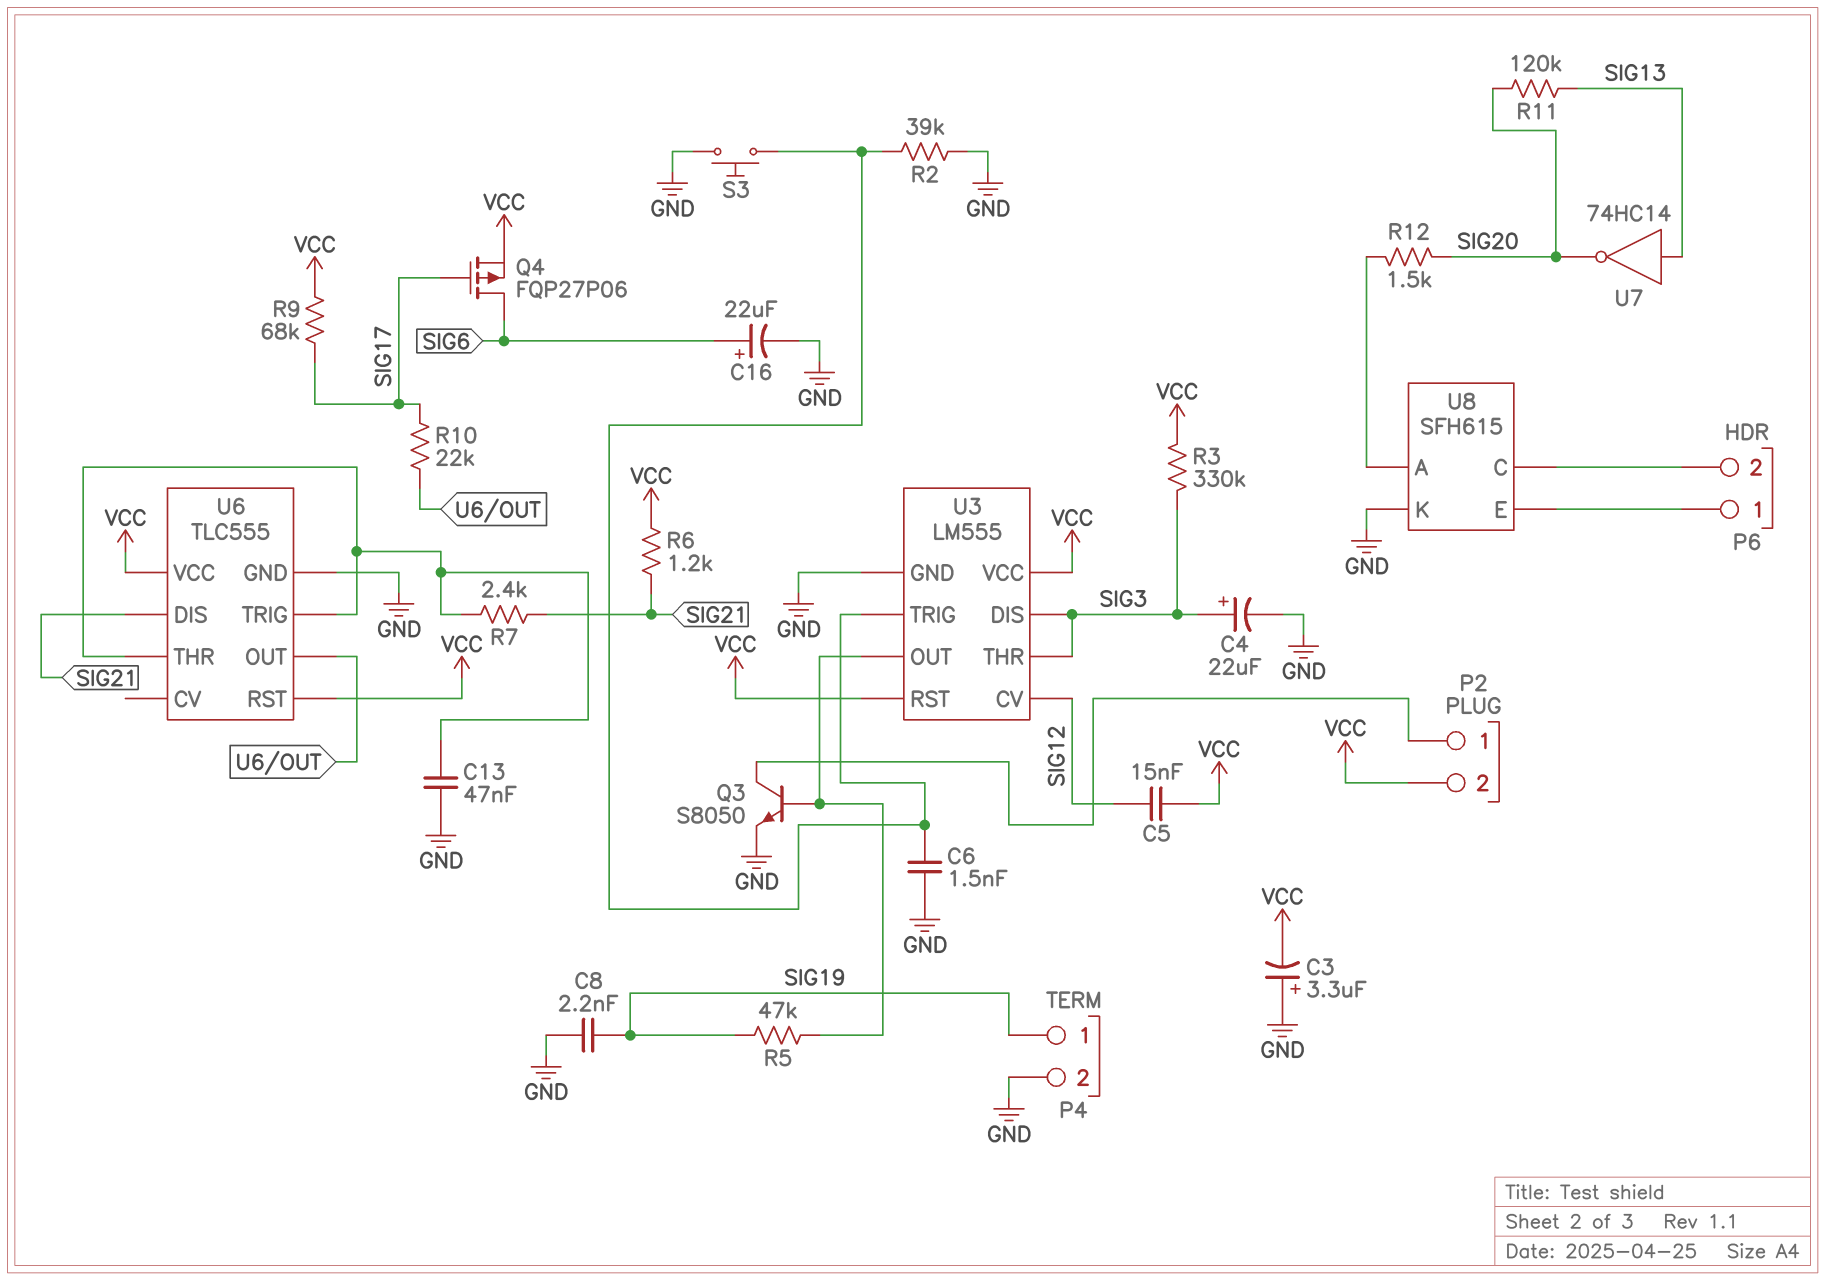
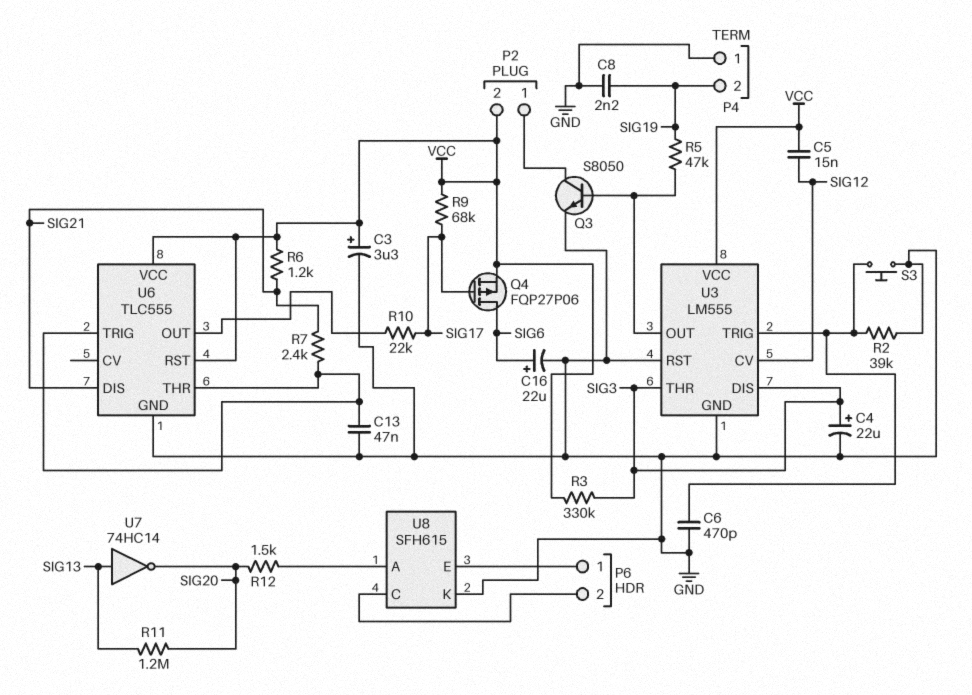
C3: 3.3uF (plus GND, minus VCC) -> 3.3uF (plus VCC, minus GND)
C6: 1.5nF (GND, U3/TRIG) -> 470pF (GND, U3/TRIG)
P4 pin 1: SIG19 -> GND
P4 pin 2: GND -> SIG19
R11: 120k (SIG13, SIG20) -> 1.2M (SIG13, SIG20)
U3 pin RST: VCC -> GND

